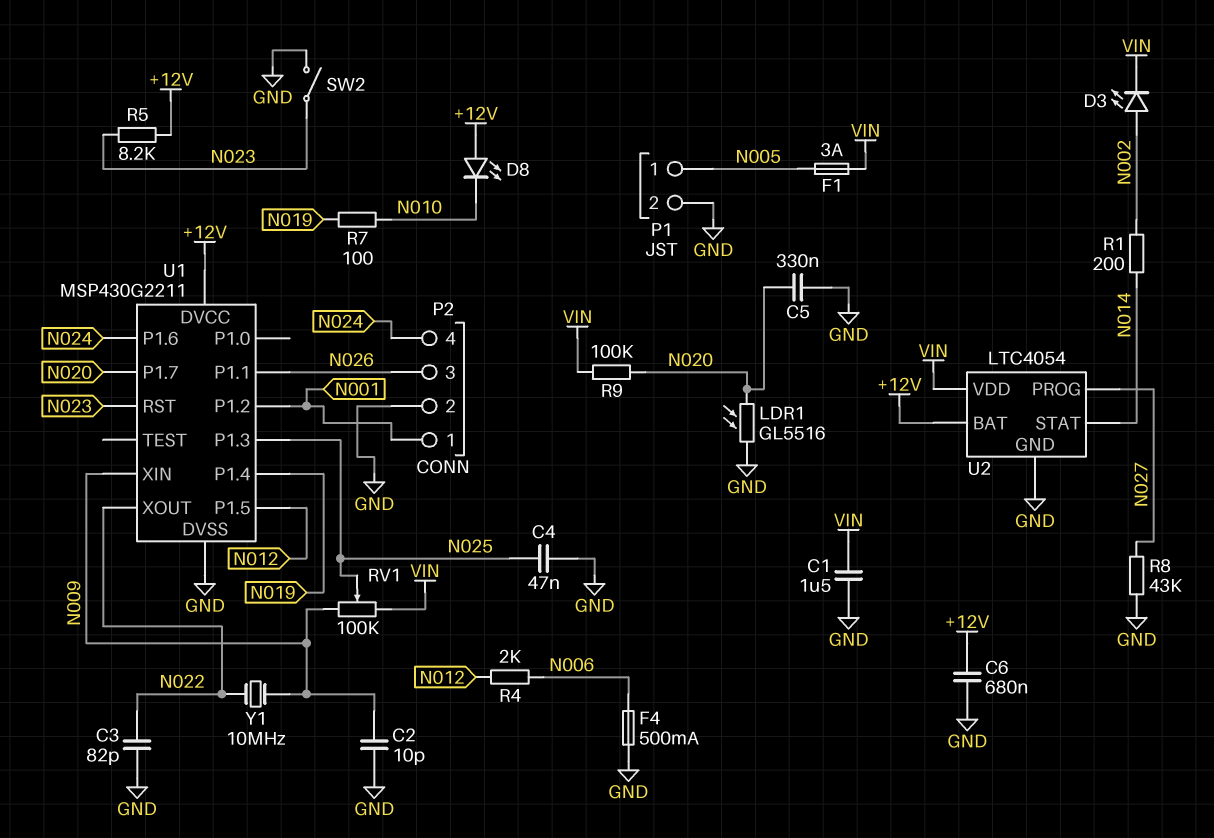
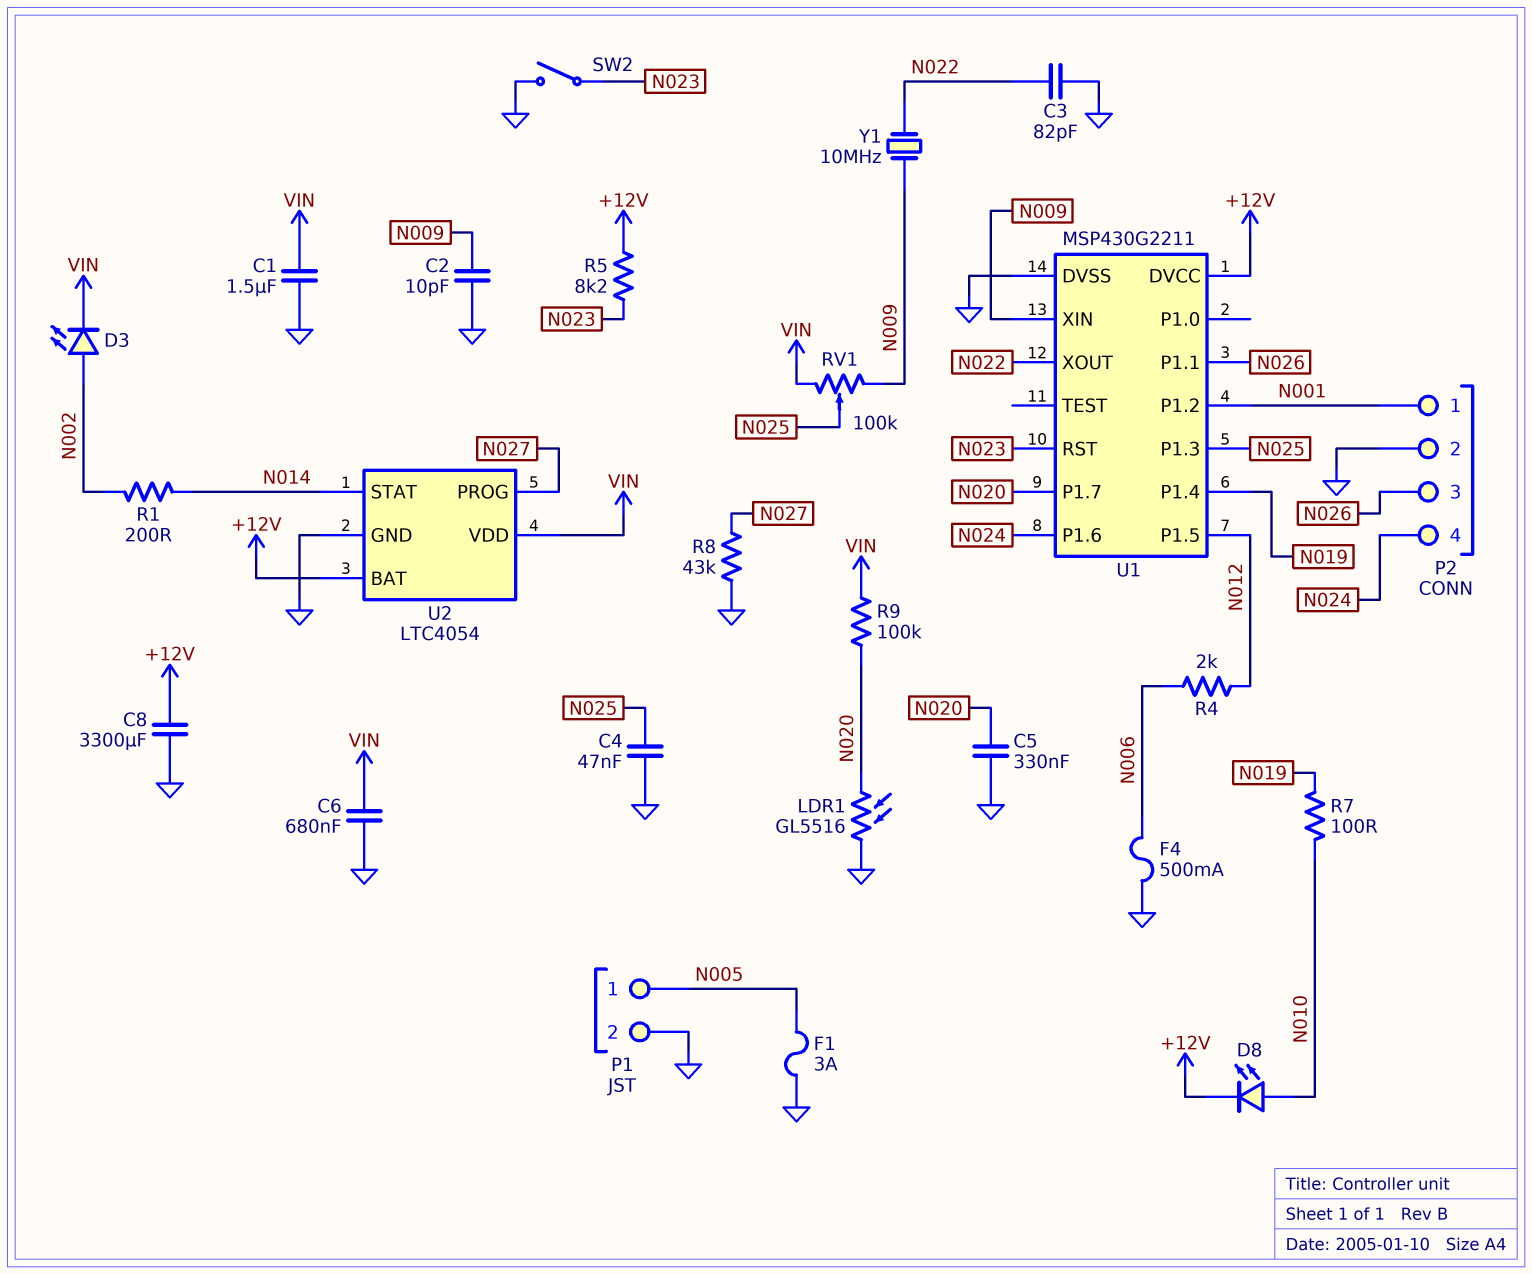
C6: 680nF (+12V, GND) -> 680nF (GND, VIN)
C8: none -> 3300uF (+12V, GND)
D8: LED (A +12V, K N010) -> LED (A N010, K +12V)
F1: 3A (N005, VIN) -> 3A (GND, N005)

